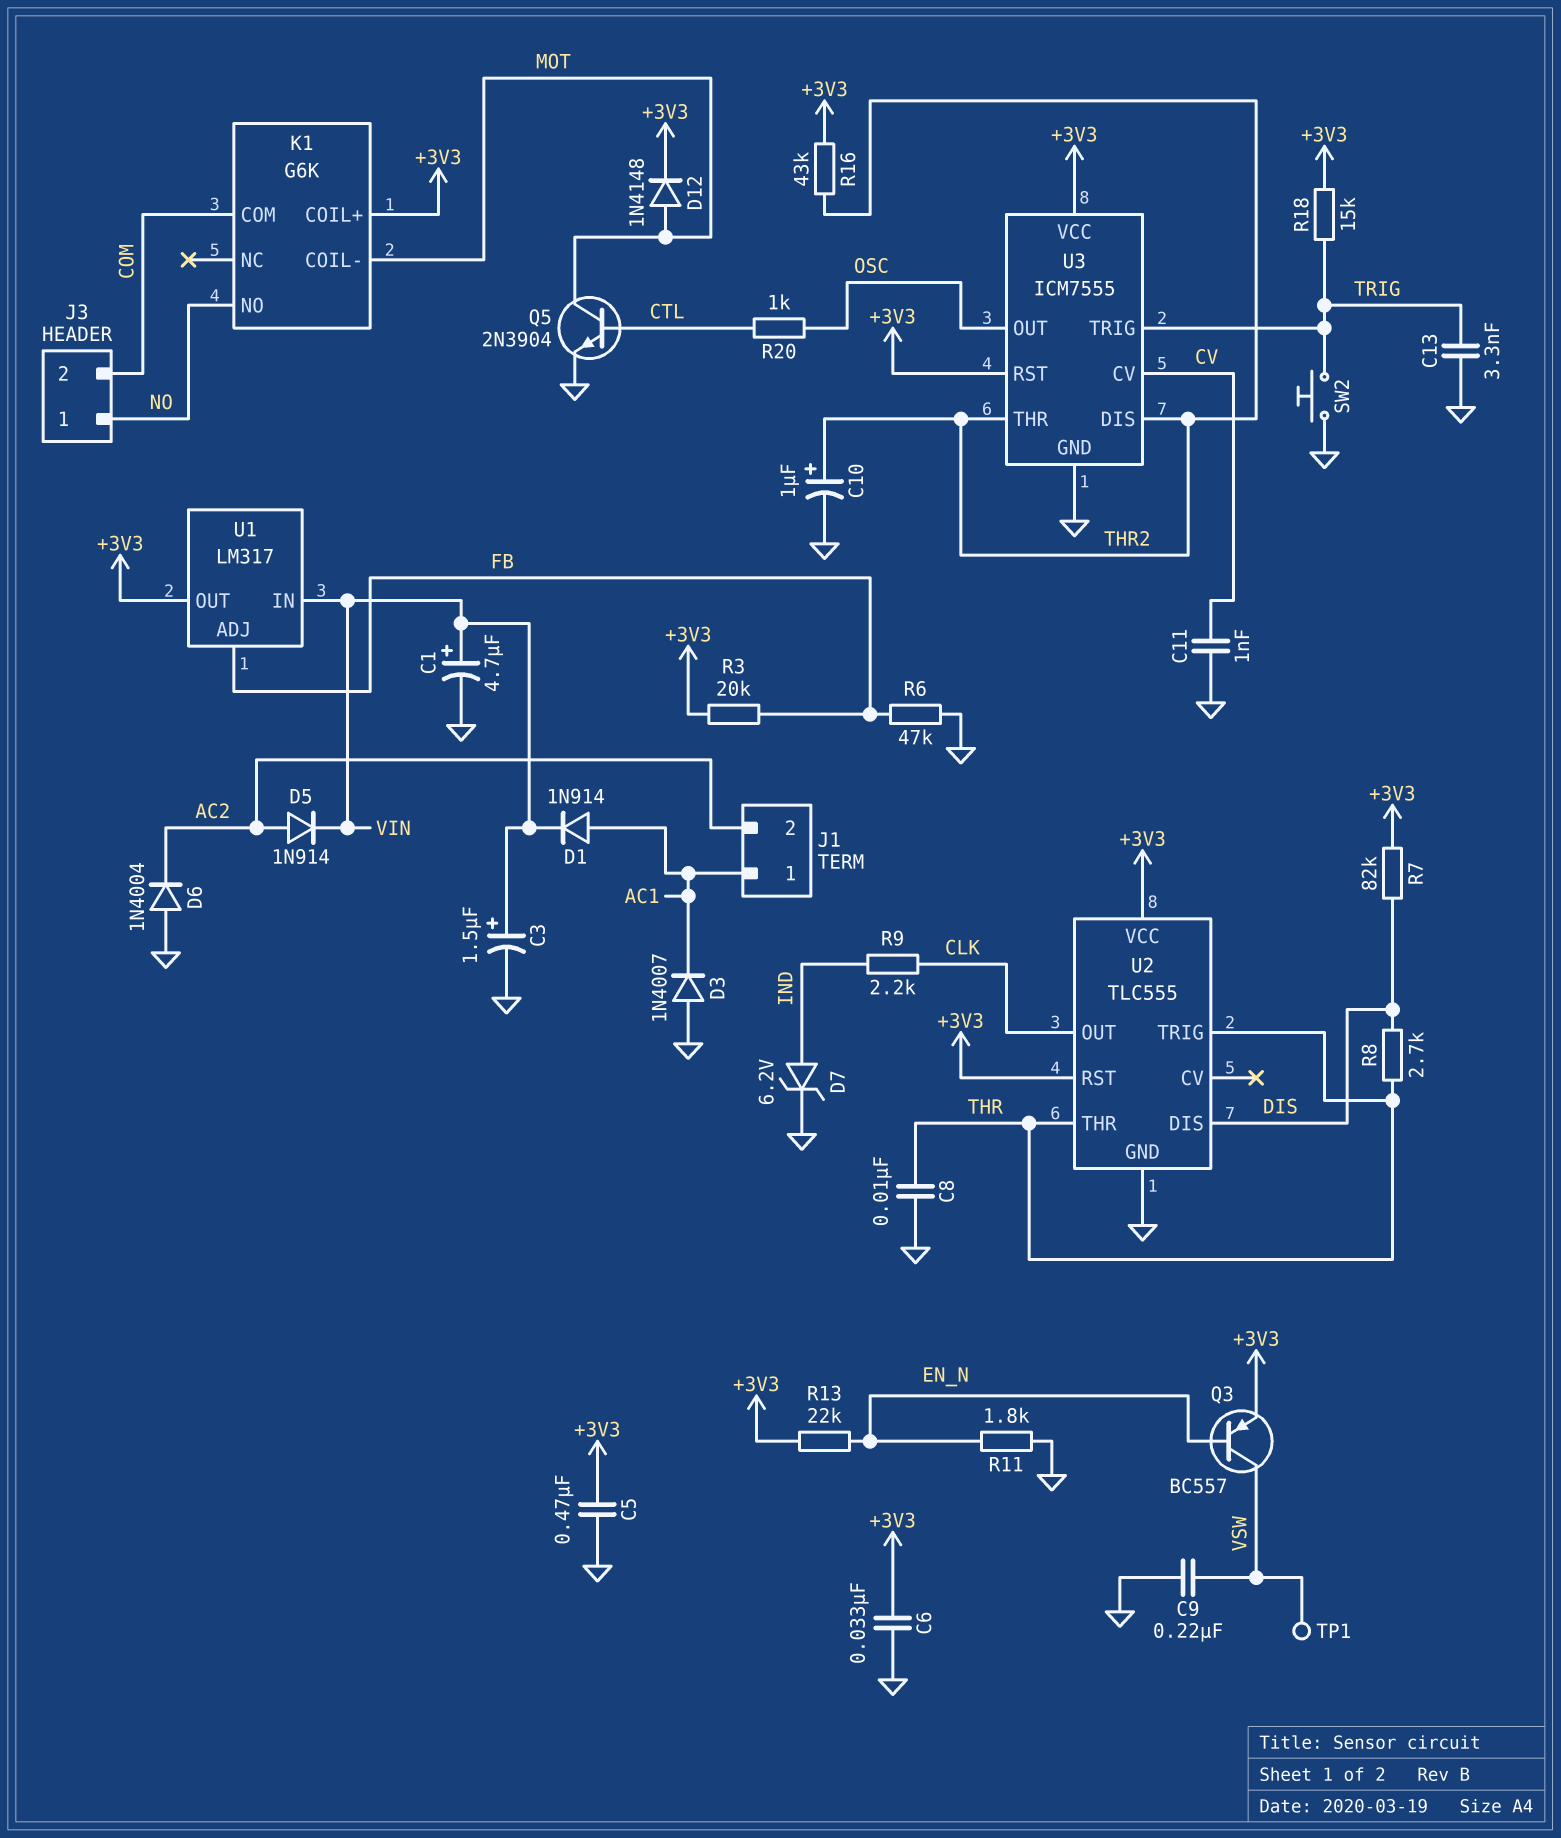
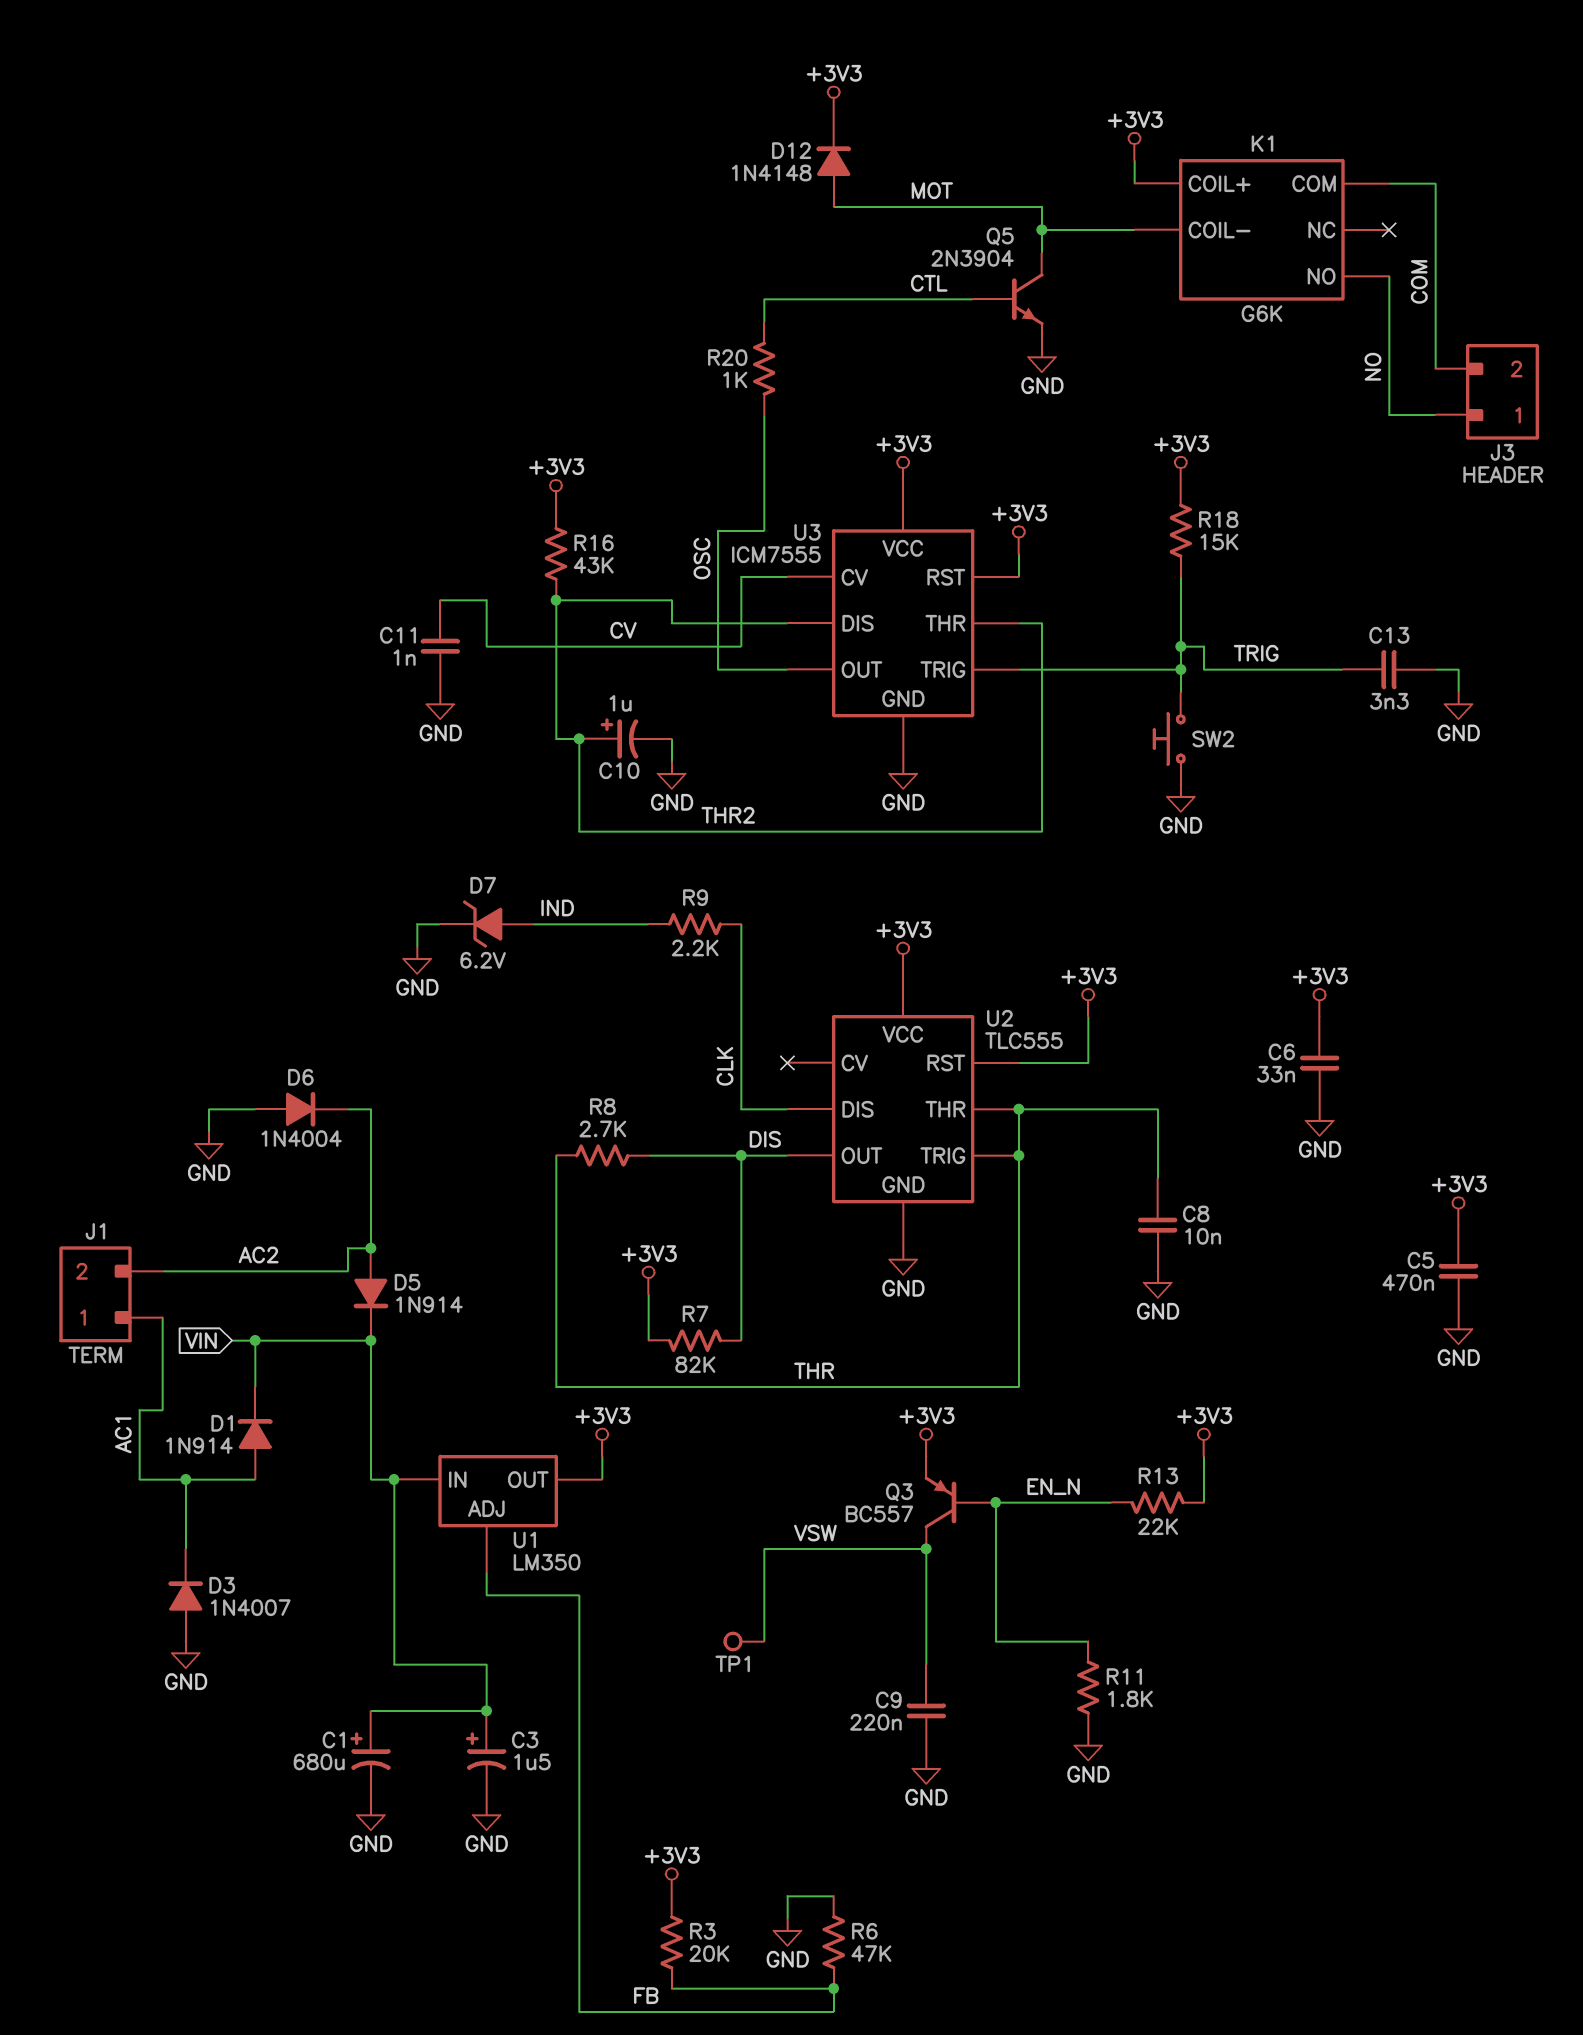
C1: 4.7uF (plus VIN, minus GND) -> 680uF (plus VIN, minus GND)
U1: LM317 -> LM350
U2 pin DIS: DIS -> CLK
U2 pin OUT: CLK -> DIS

